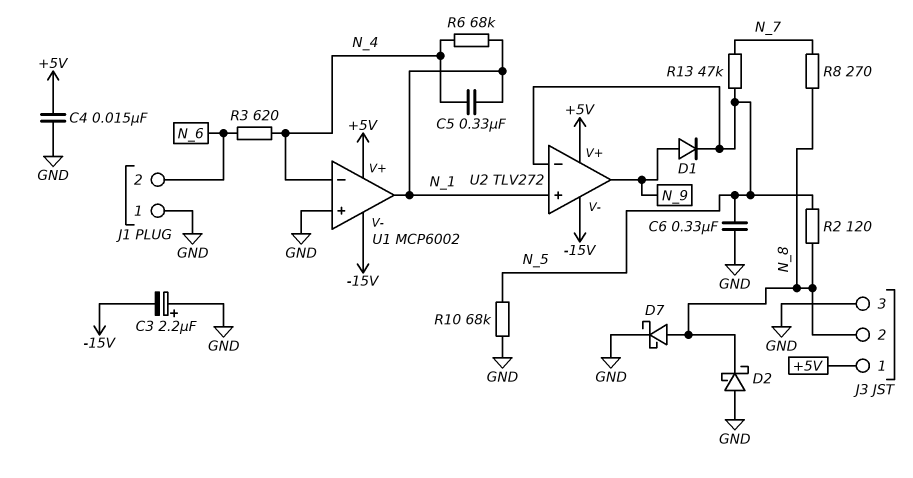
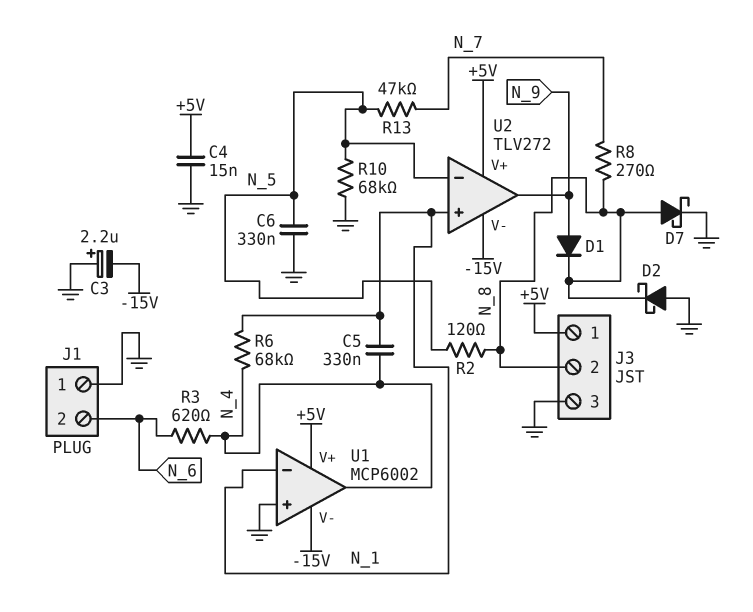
D1: diode (A N_9, K N_5) -> diode (A N_9, K N_8)
U1 pin in-: N_4 -> N_1
U1 pin out: N_1 -> N_4

